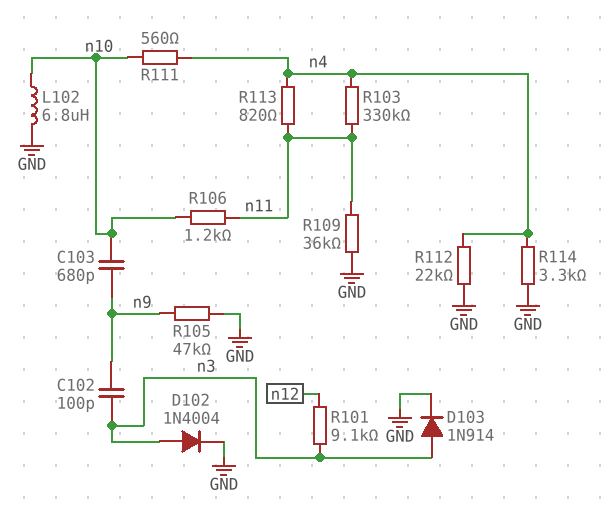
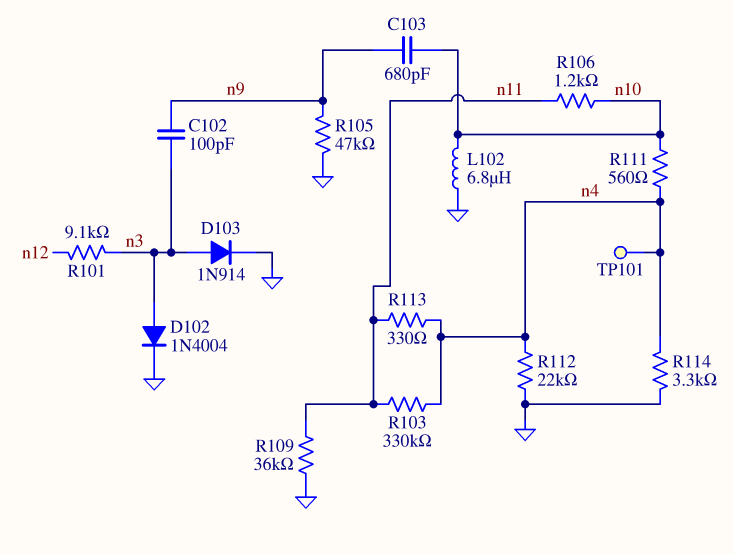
R113: 820 (n4, n11) -> 330 (n4, n11)
TP101: none -> test point (n4)

